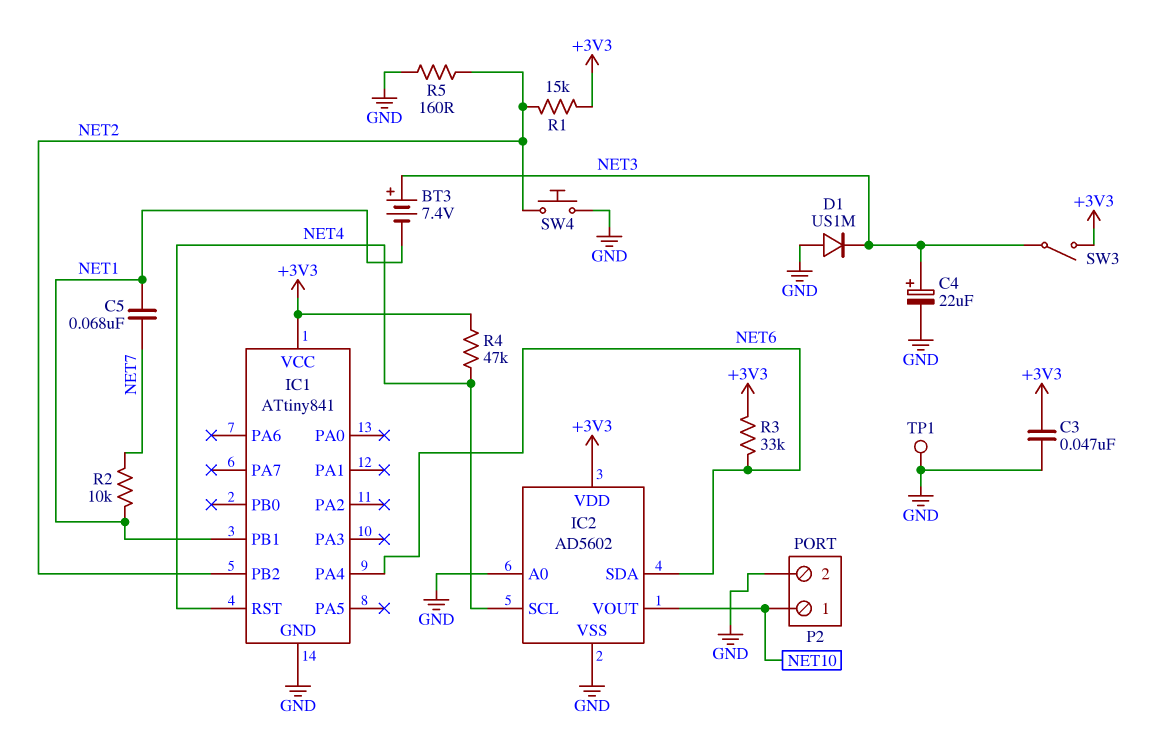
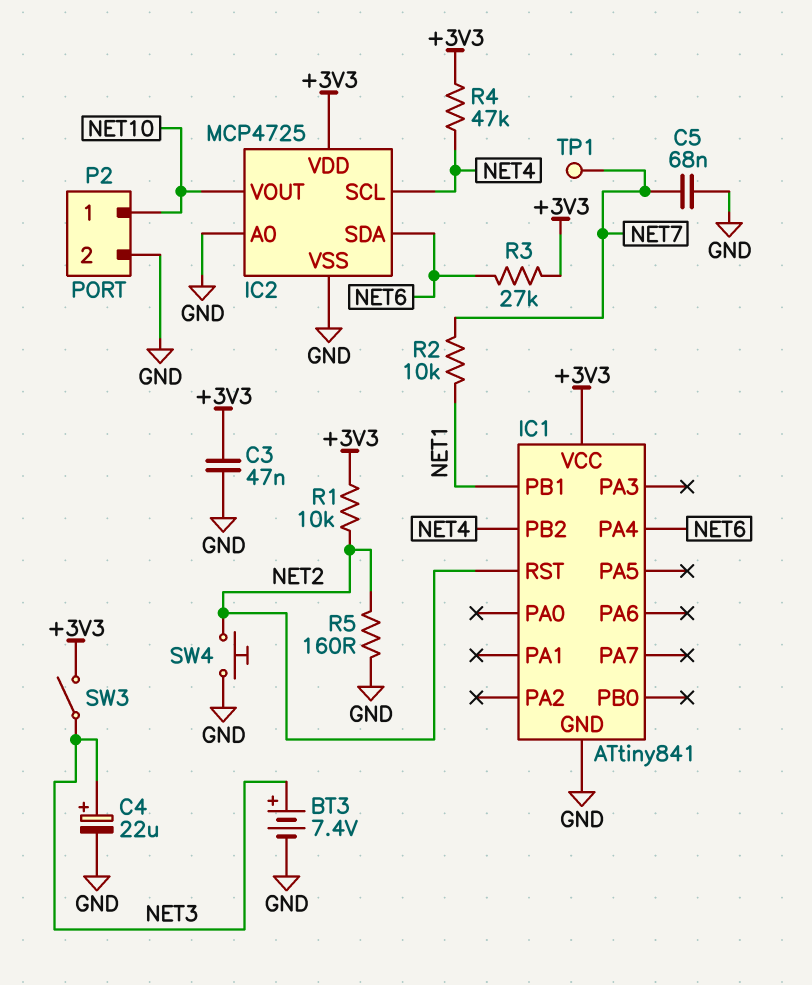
BT3: 7.4V (plus NET3, minus NET1) -> 7.4V (plus NET3, minus GND)
C5: 68nF (NET1, NET7) -> 68nF (GND, NET7)
D1: diode US1M (A GND, K NET3) -> none
IC1 pin PB2: NET2 -> NET4
IC1 pin RST: NET4 -> NET2
IC2: AD5602 -> MCP4725
R1: 15k (+3V3, NET2) -> 10k (+3V3, NET2)
R3: 33k (+3V3, NET6) -> 27k (+3V3, NET6)
TP1: test point (GND) -> test point (NET7)

